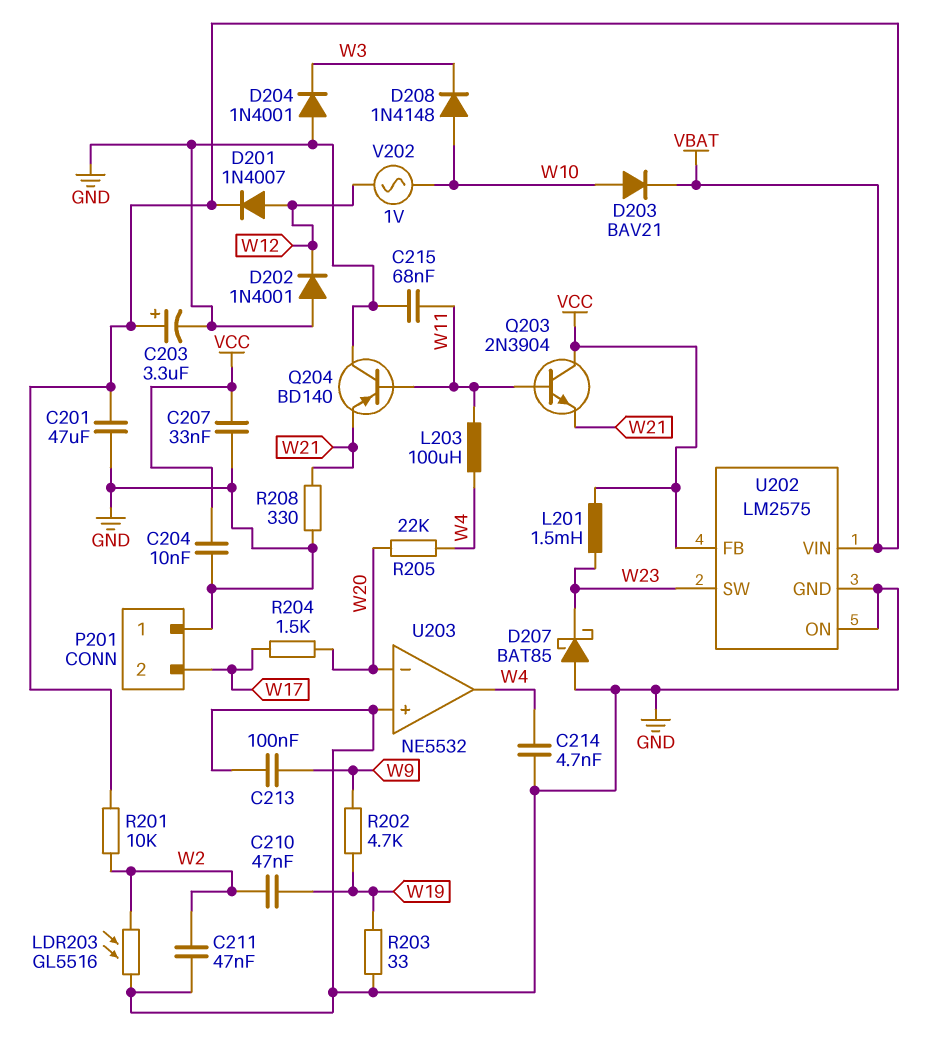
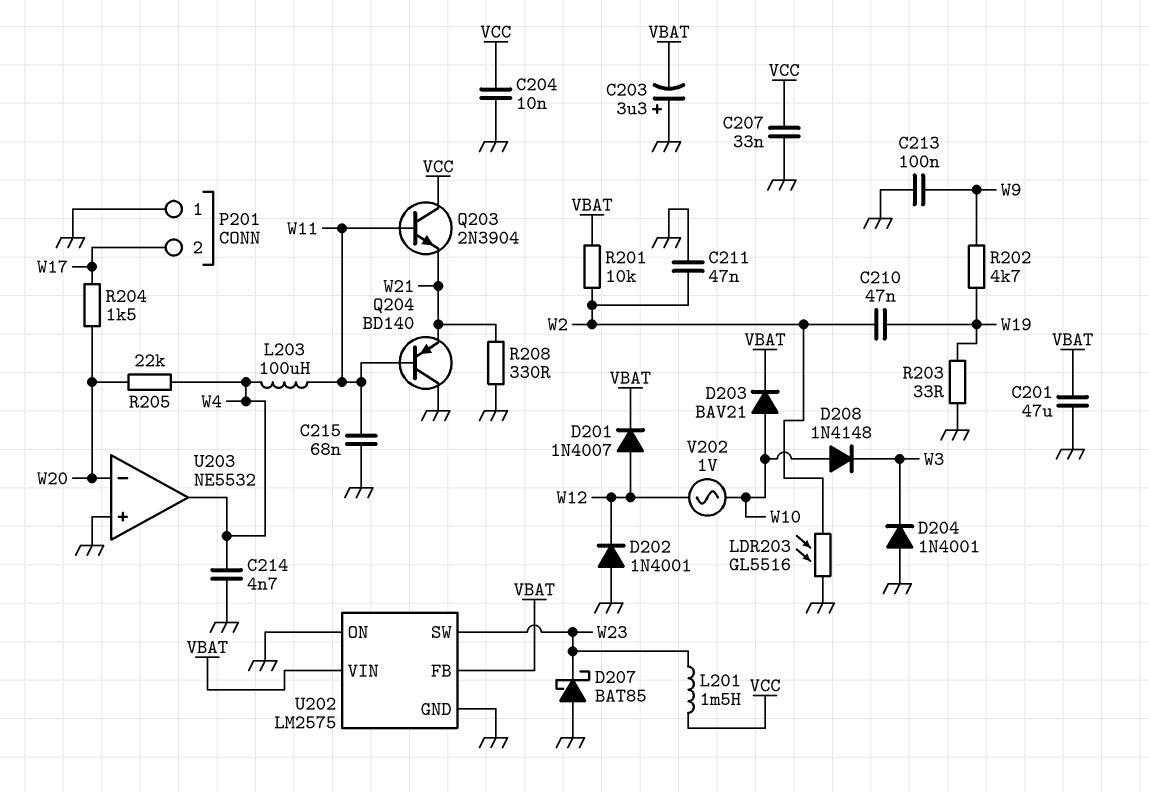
C203: 3.3uF (plus VBAT, minus GND) -> 3.3uF (plus GND, minus VBAT)
U202 pin FB: VCC -> VBAT

